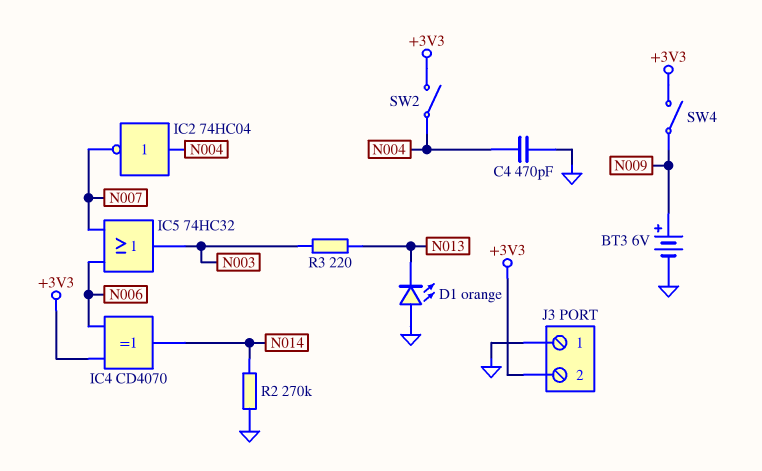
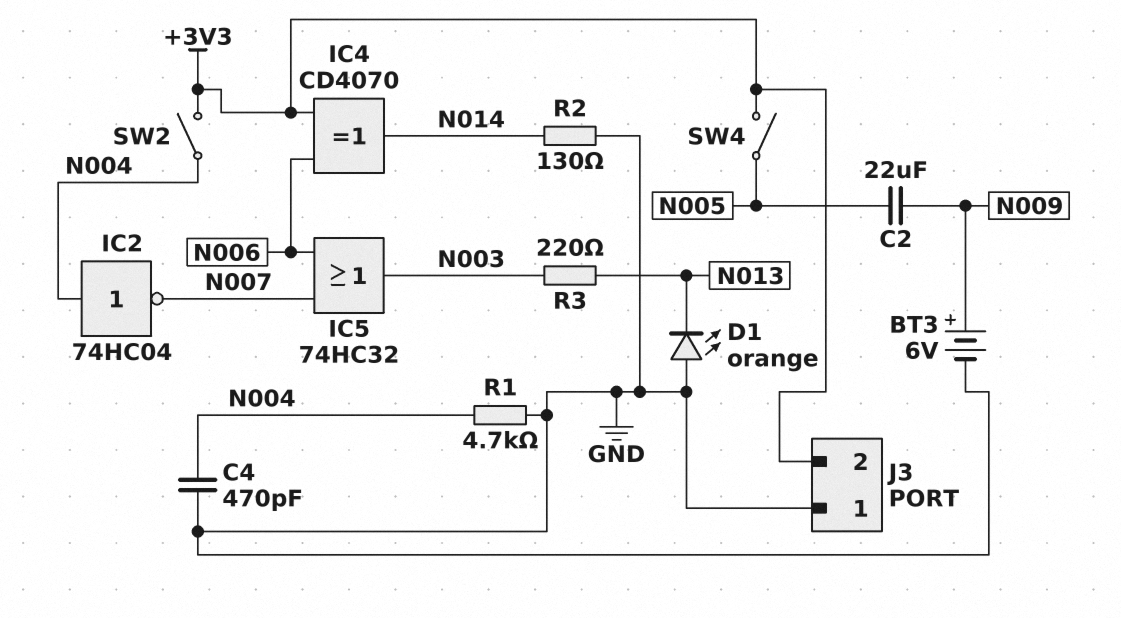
C2: none -> 22uF (N005, N009)
R1: none -> 4.7k (GND, N004)
R2: 270k (GND, N014) -> 130 (GND, N014)
SW4: switch (+3V3, N009) -> switch (+3V3, N005)

